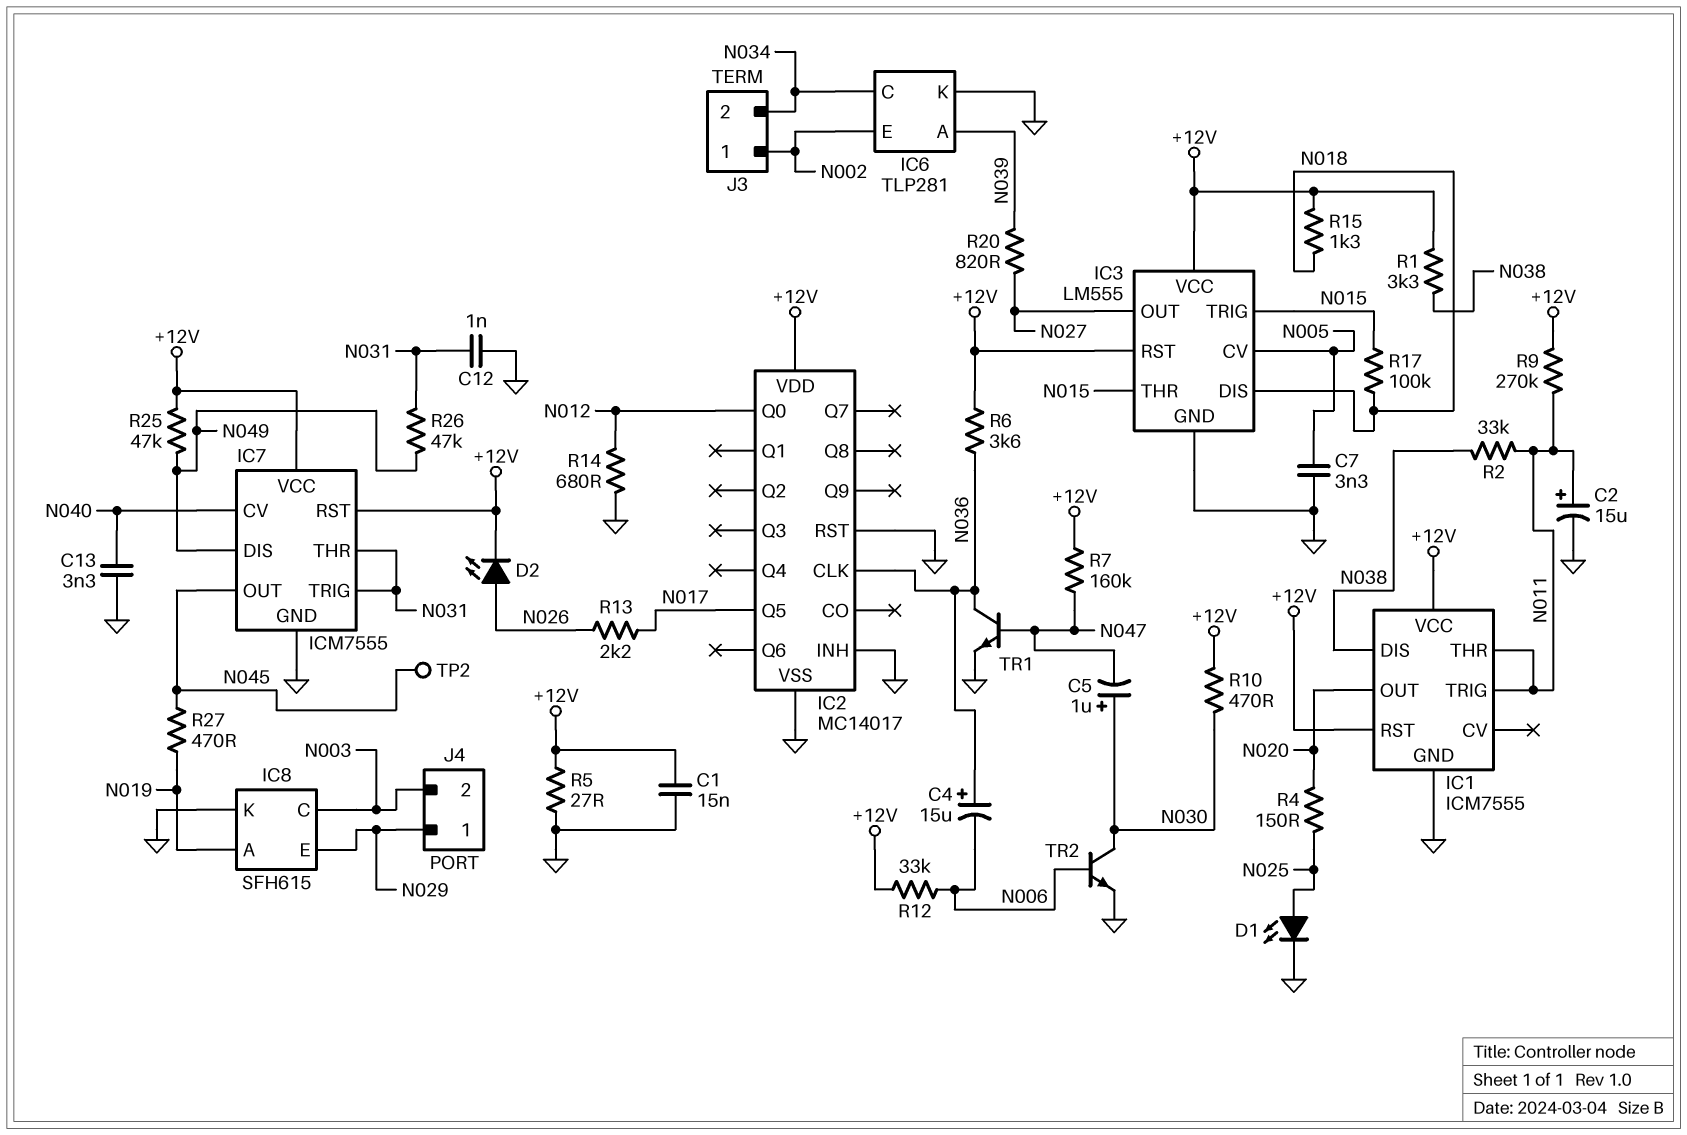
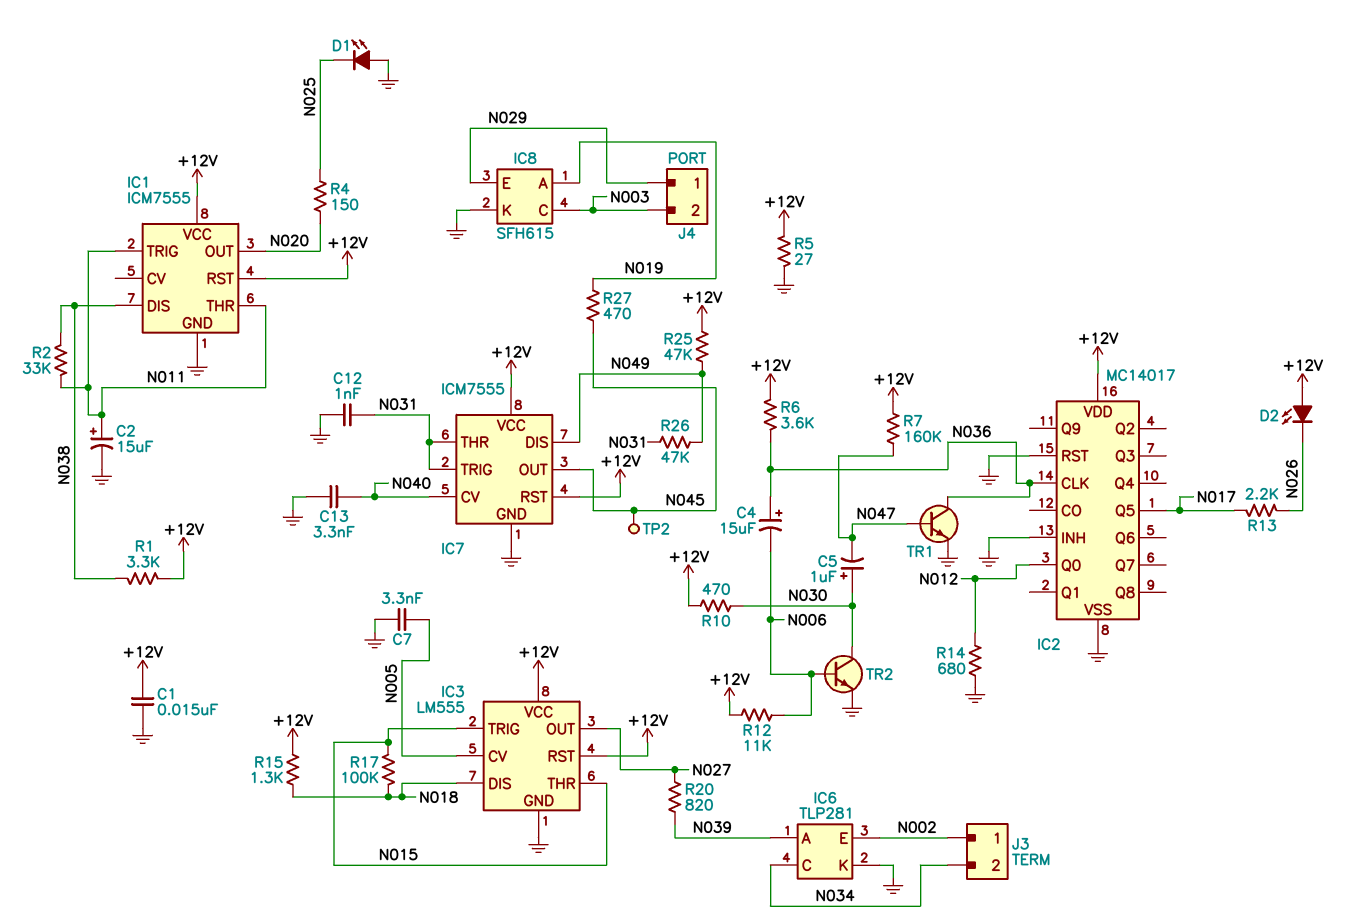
D1: LED (A N025, K GND) -> LED (A GND, K N025)
D2: LED (A N026, K +12V) -> LED (A +12V, K N026)
R9: 270k (+12V, N011) -> none
R12: 33k (+12V, N006) -> 11k (+12V, N006)

